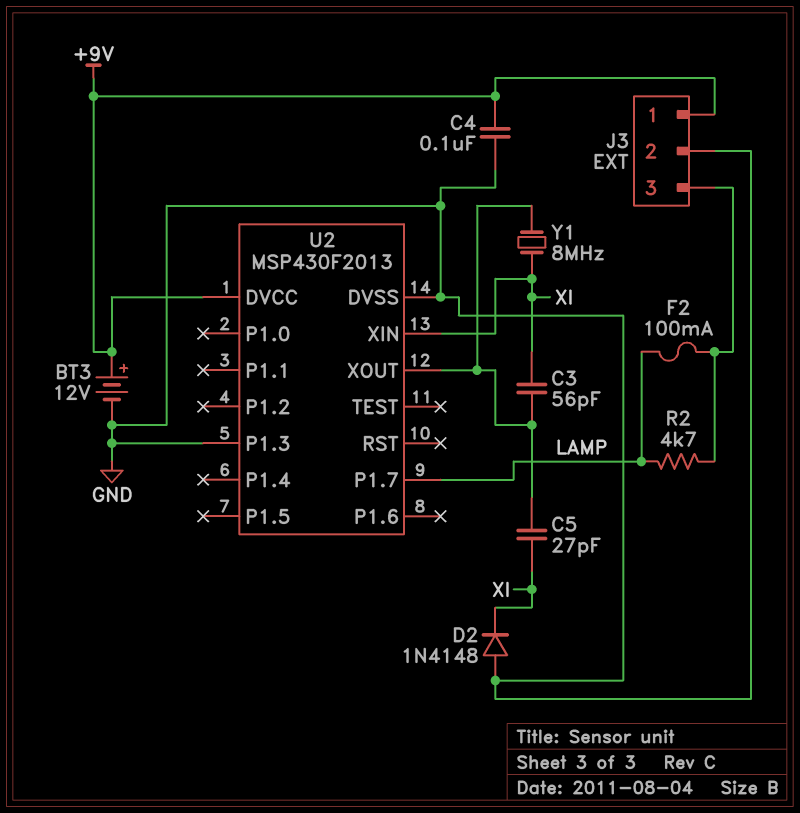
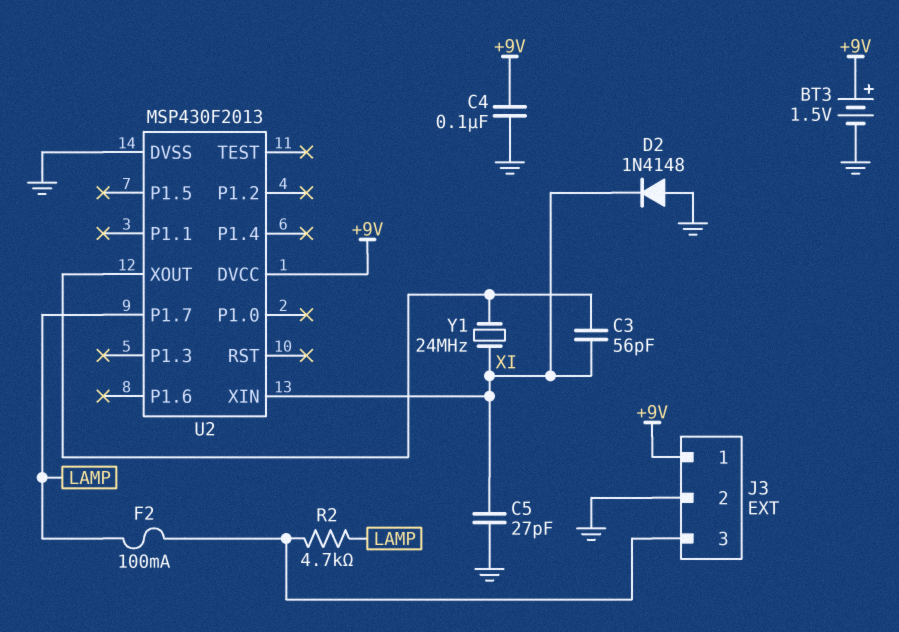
BT3: 12V (plus +9V, minus GND) -> 1.5V (plus +9V, minus GND)
C5: 27pF (U2/XOUT, XI) -> 27pF (GND, XI)
U2 pin P1.3: GND -> none
Y1: 8MHz (U2/XOUT, XI) -> 24MHz (U2/XOUT, XI)

